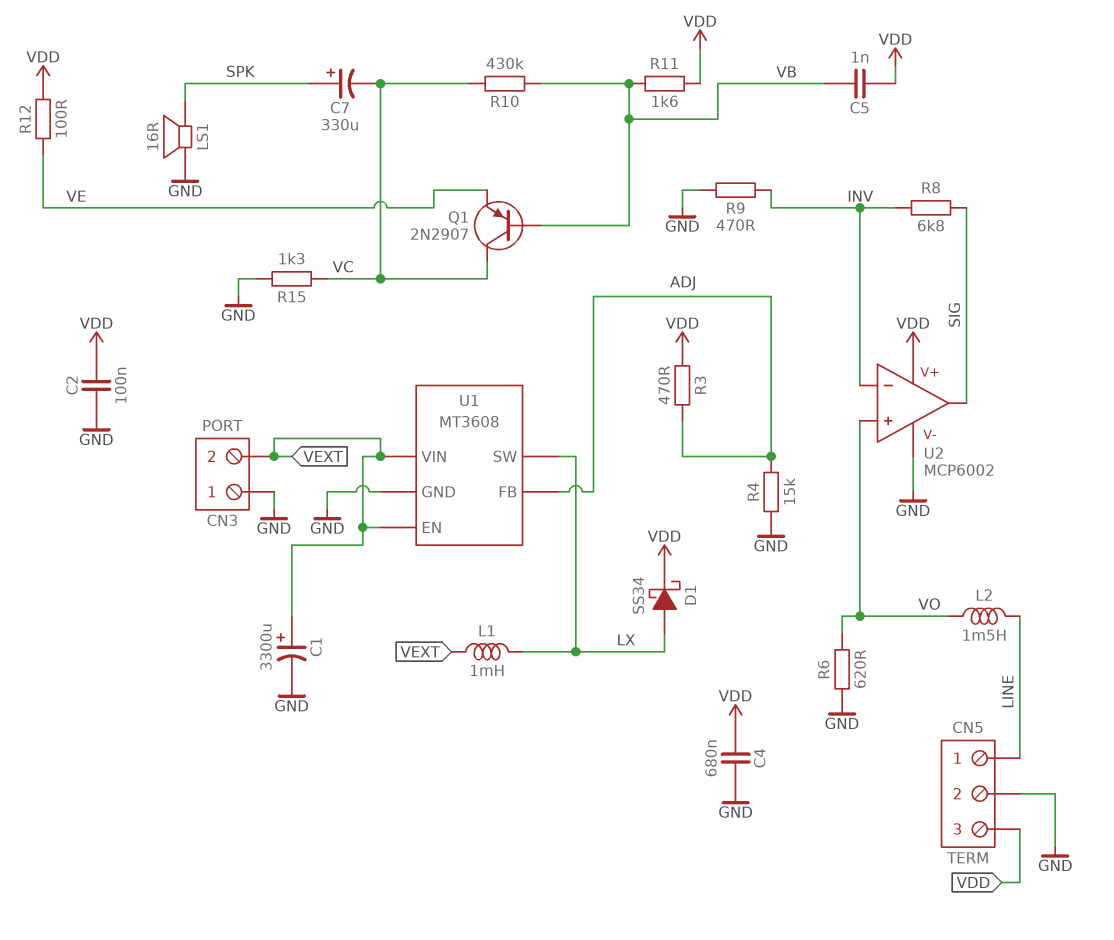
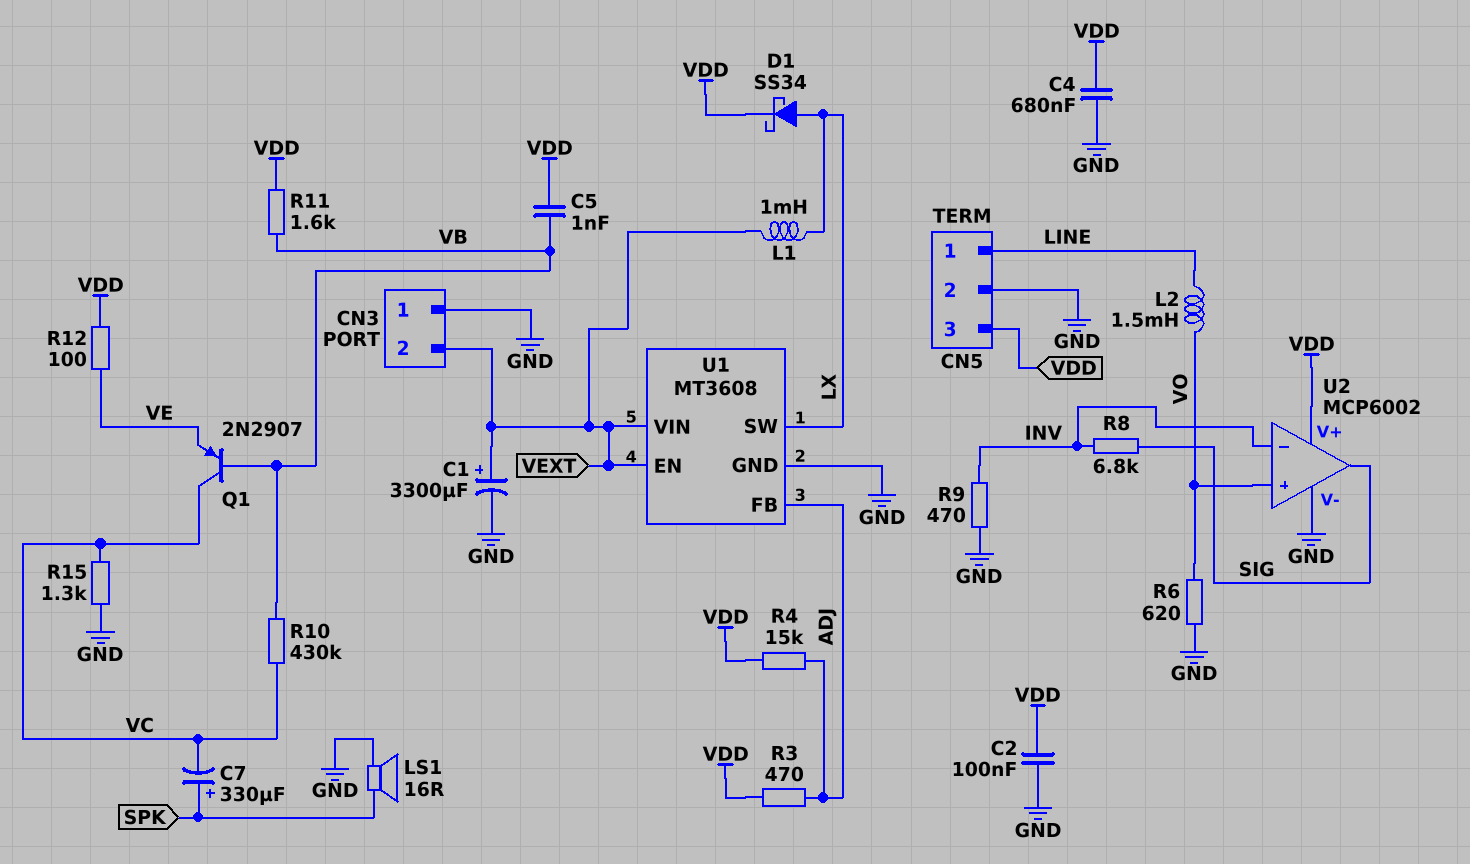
R4: 15k (ADJ, GND) -> 15k (ADJ, VDD)

